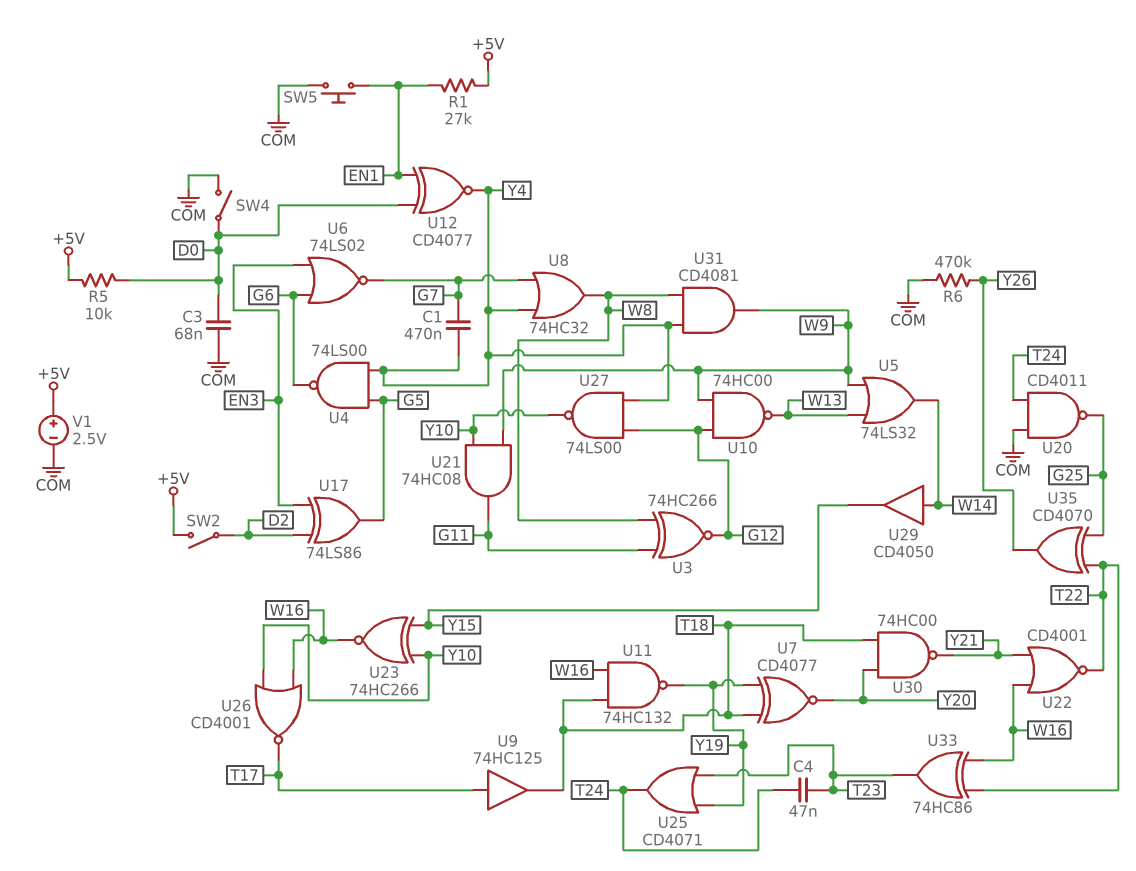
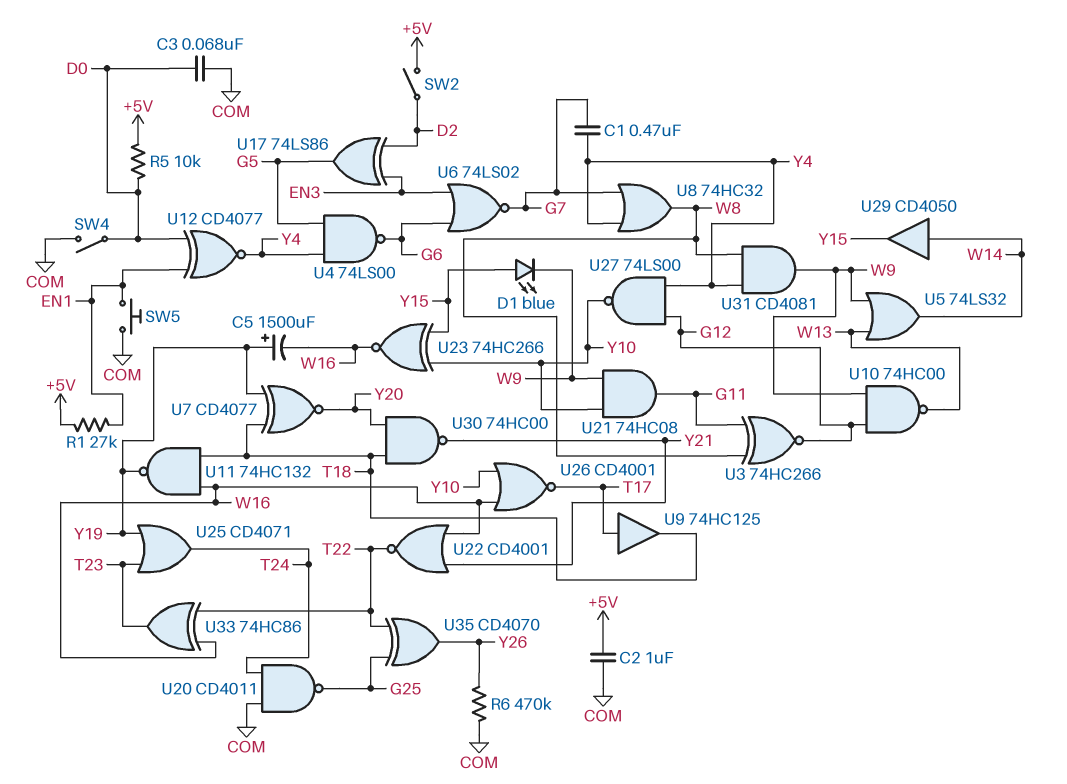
C2: none -> 1uF (+5V, COM)
C4: 47nF (T23, T24) -> none
C5: none -> 1500uF (plus Y19, minus W16)
D1: none -> LED blue (A Y15, K W9)
V1: 2.5V (plus +5V, minus COM) -> none

